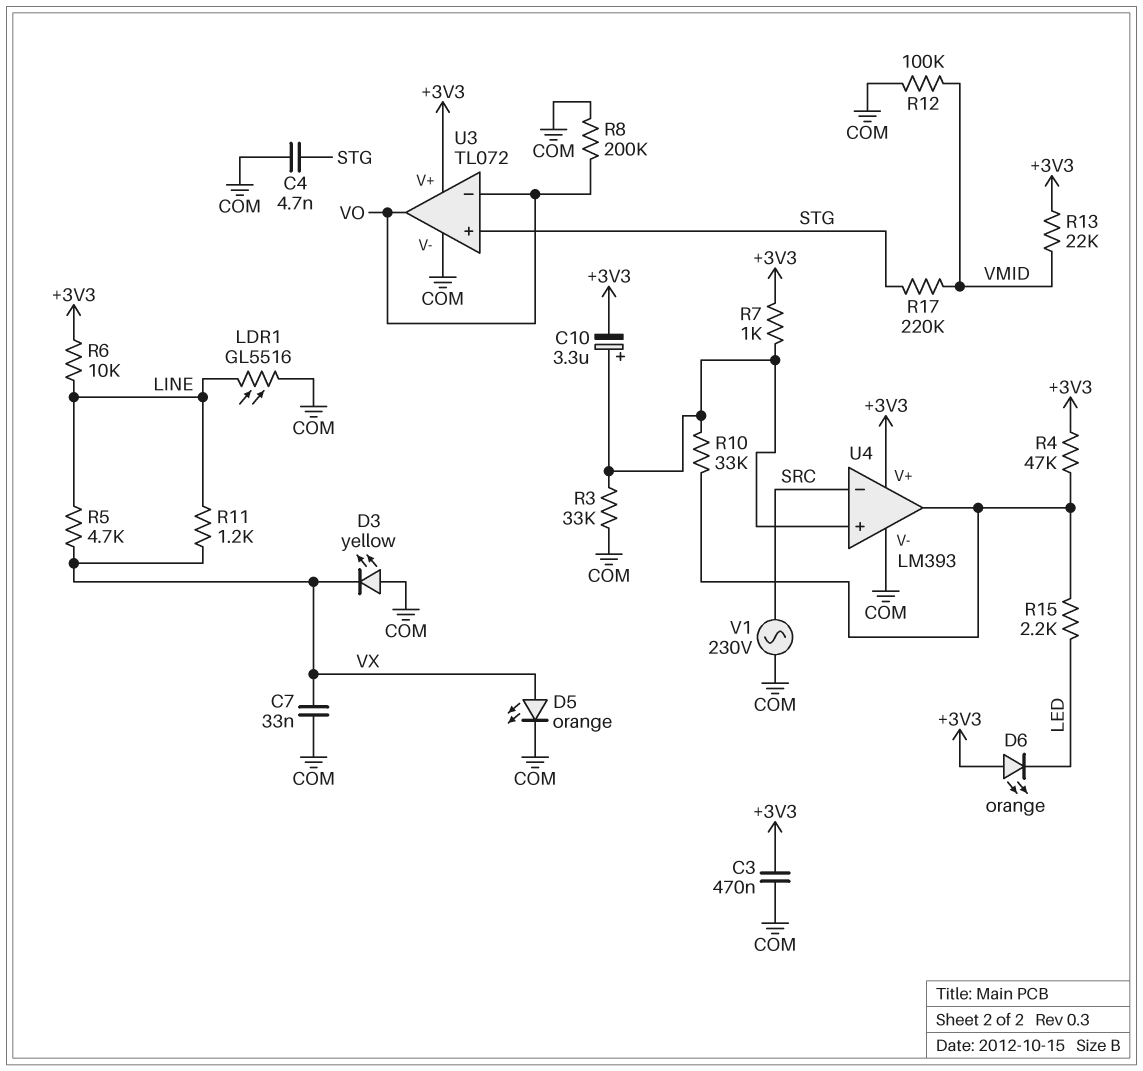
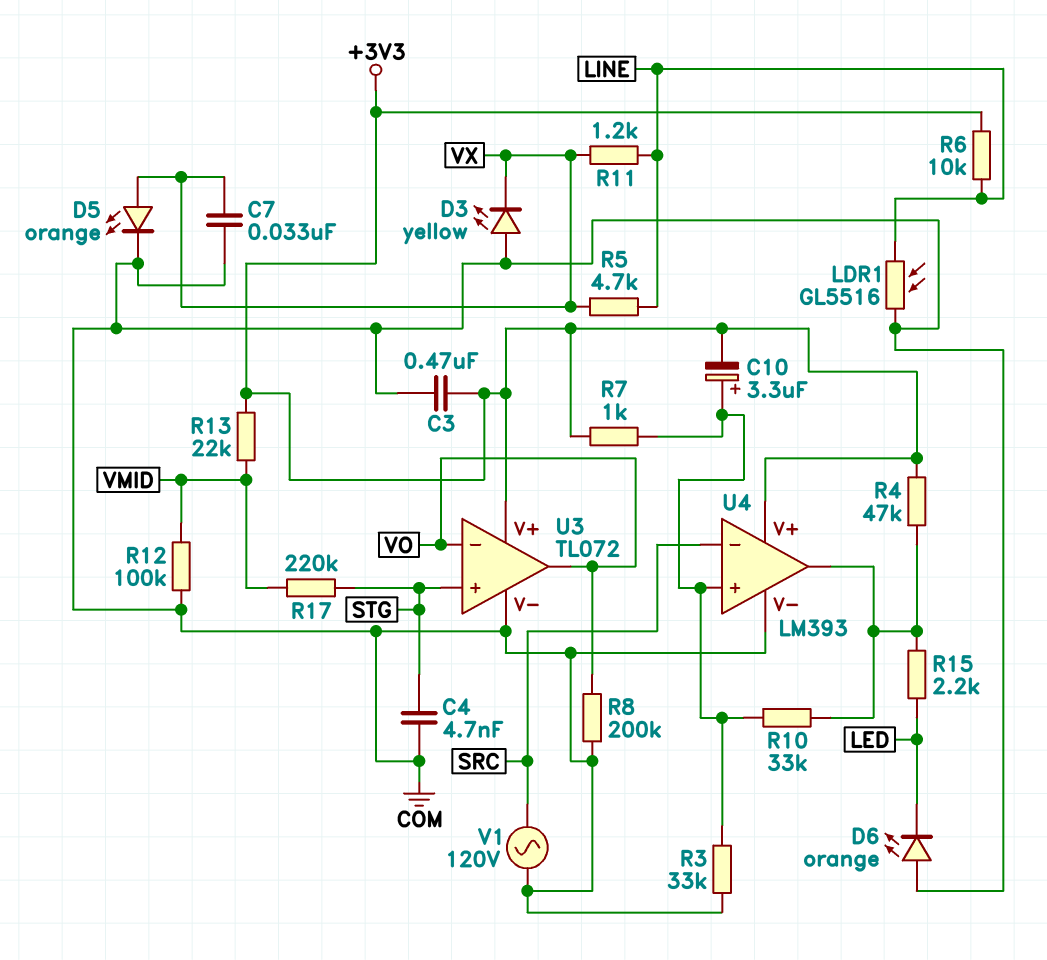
D6: LED orange (A +3V3, K LED) -> LED orange (A COM, K LED)
V1: AC 230V (COM, SRC) -> AC 120V (COM, SRC)

